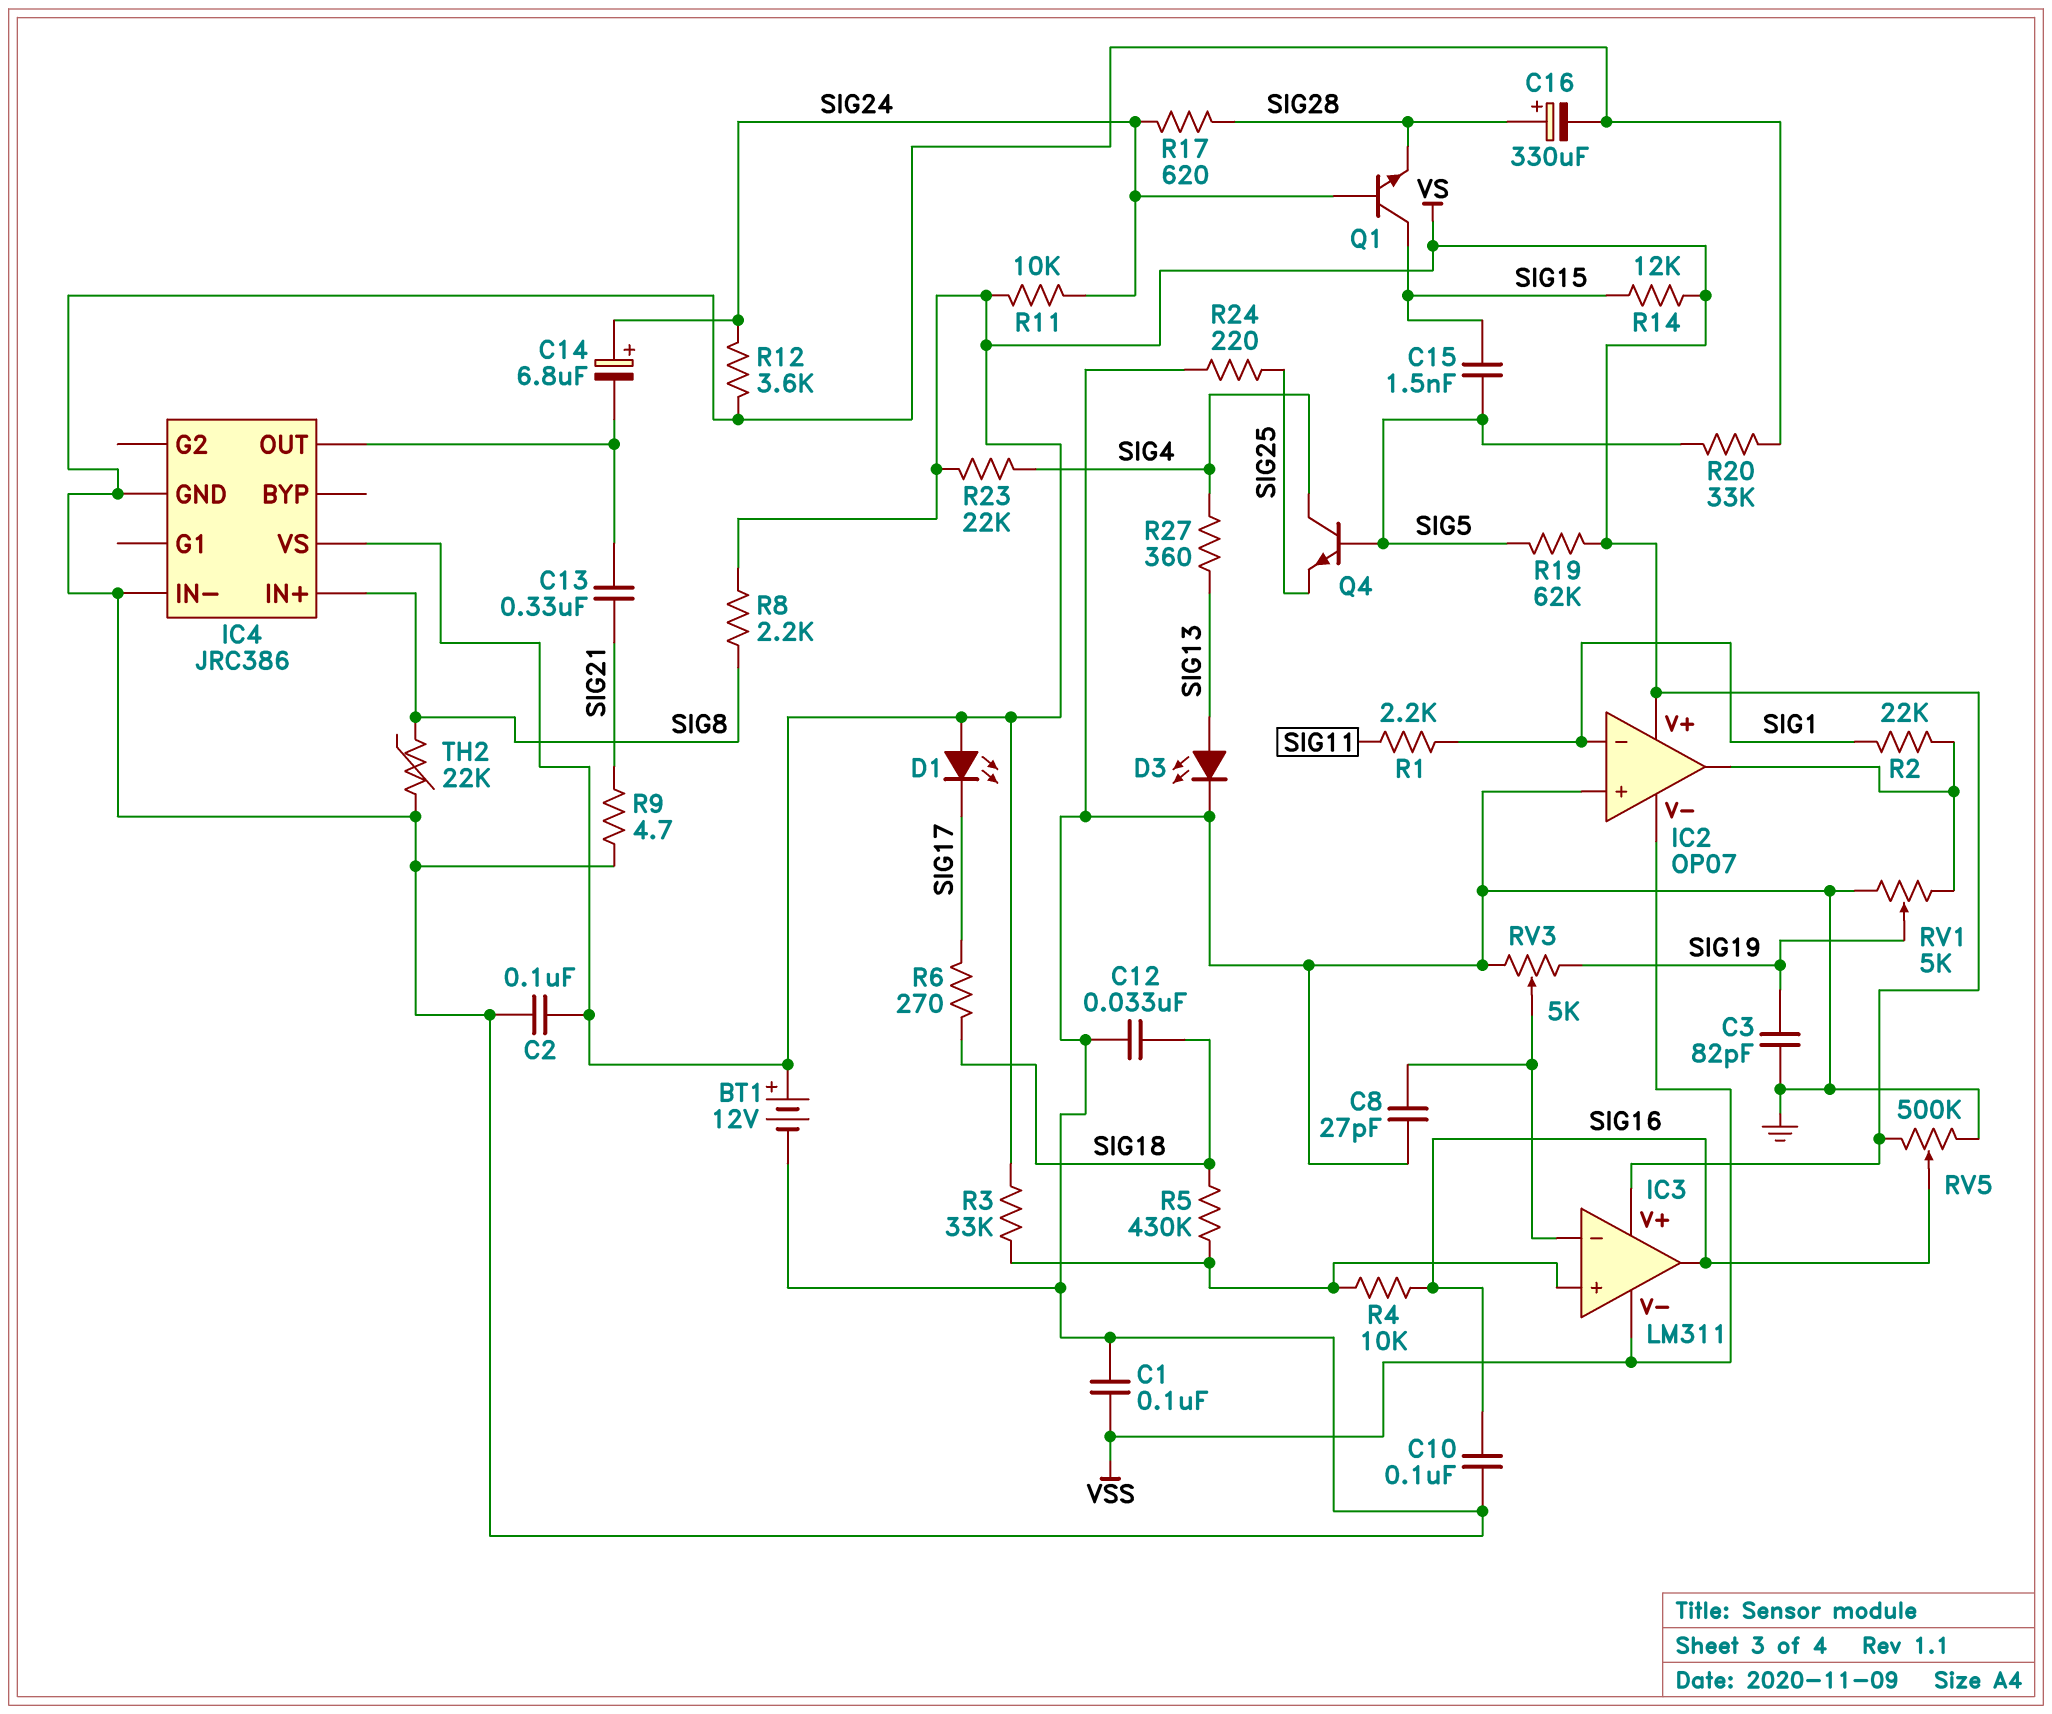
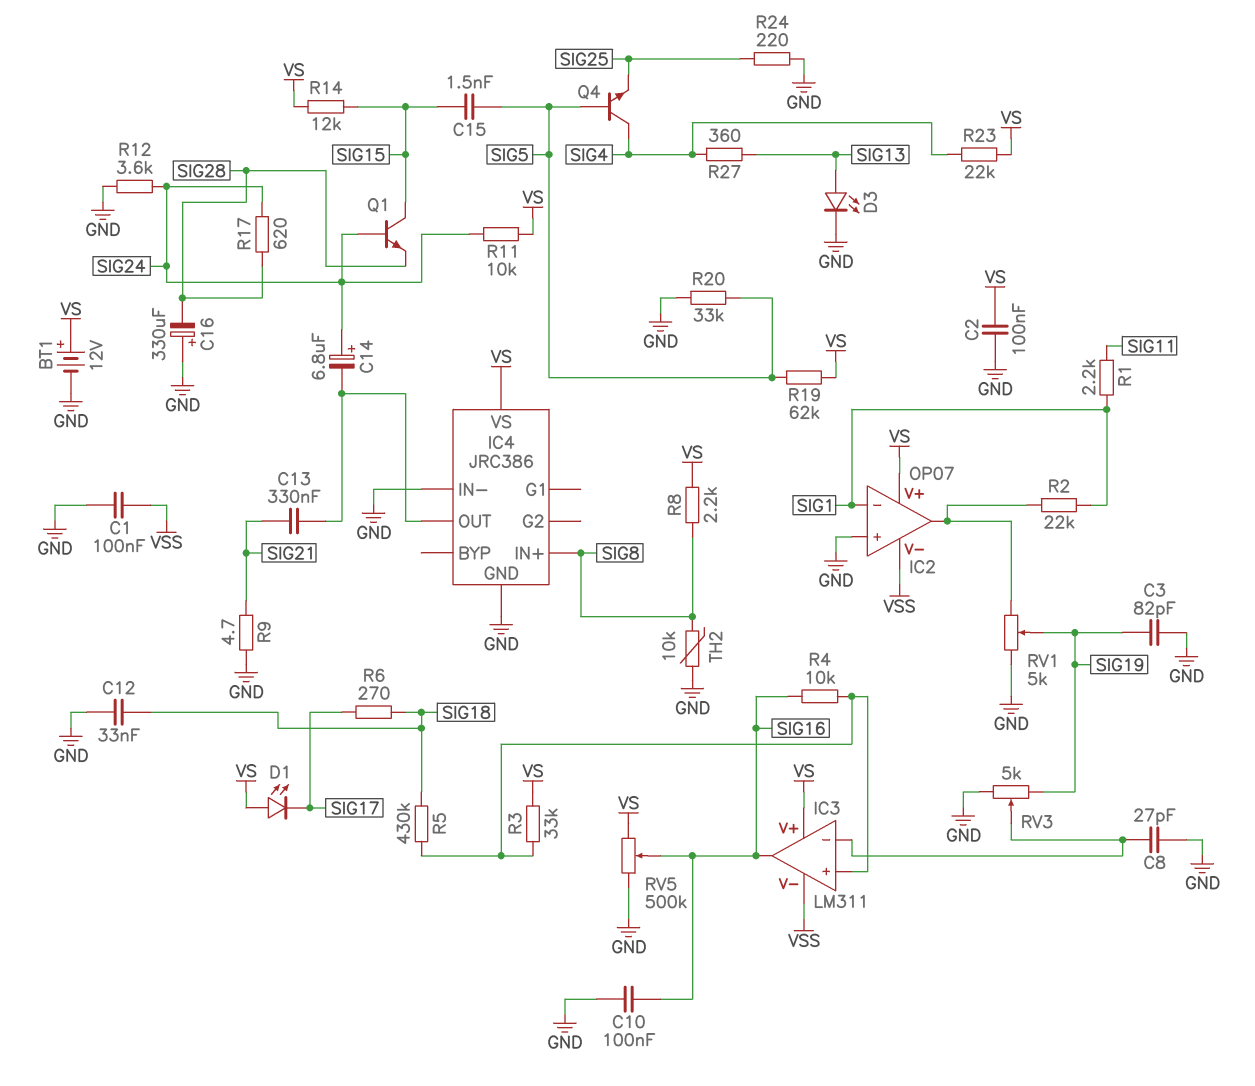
C16: 330uF (plus SIG28, minus GND) -> 330uF (plus GND, minus SIG28)
TH2: 22k (GND, SIG8) -> 10k (GND, SIG8)

